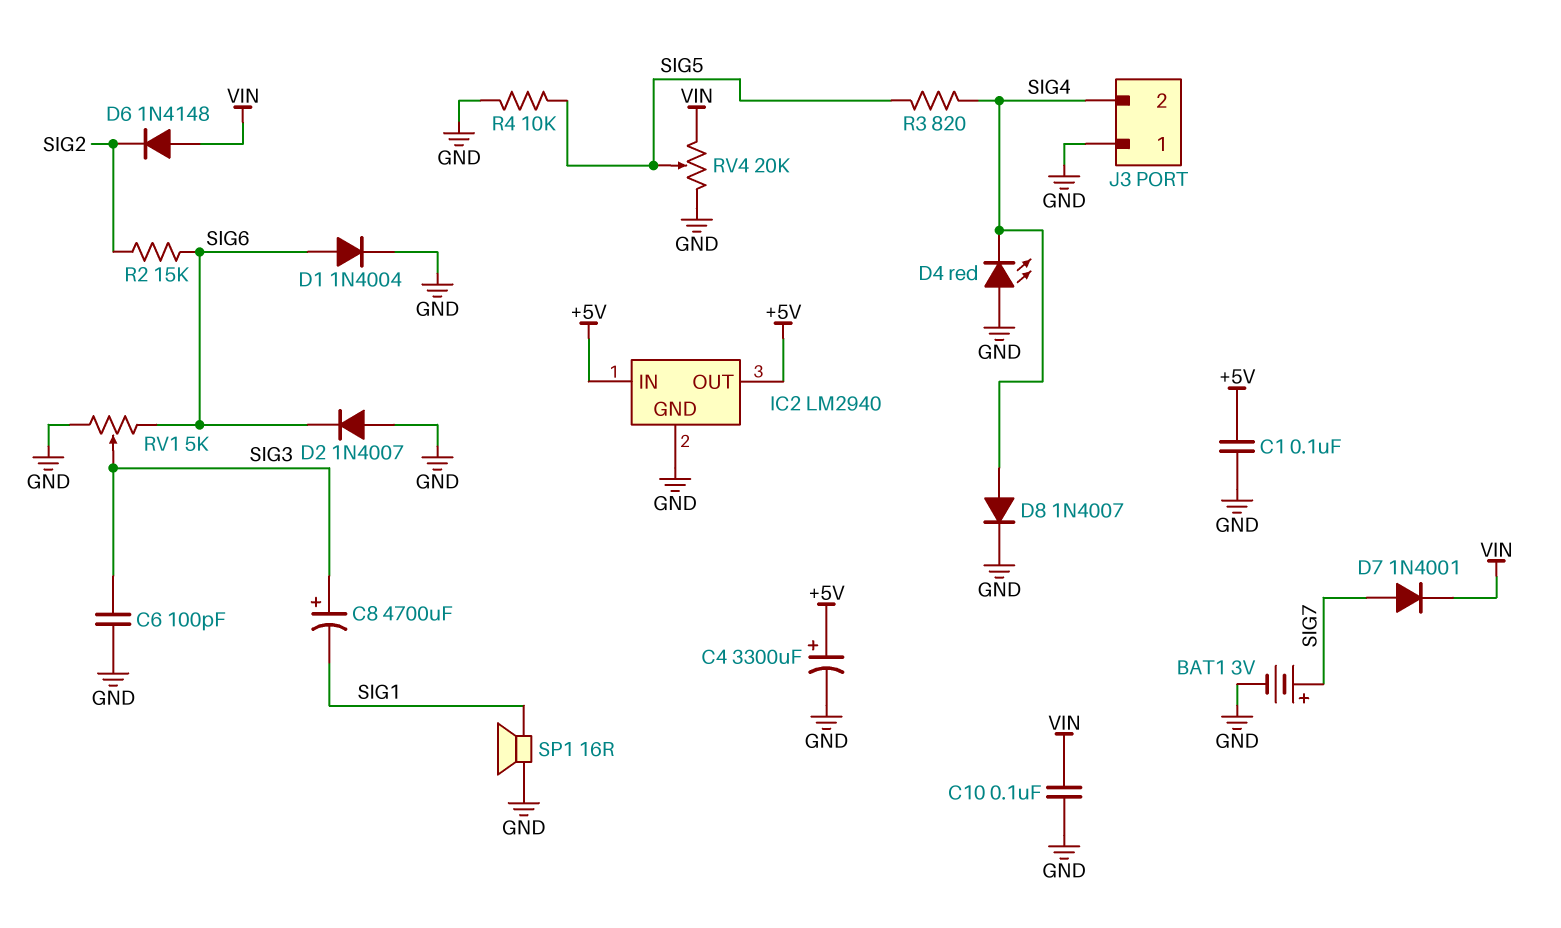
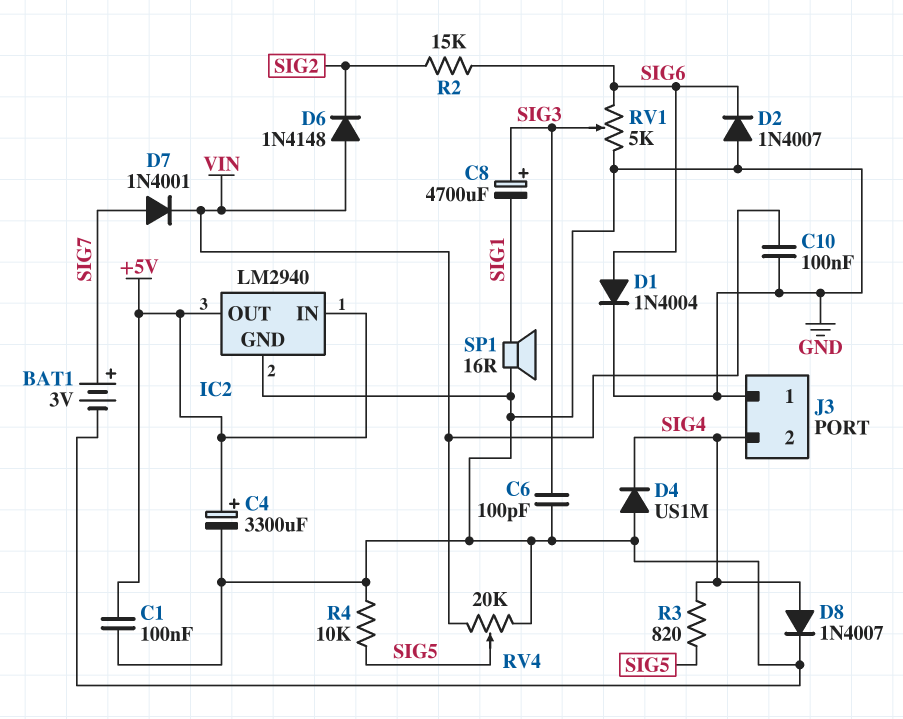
D4: LED red (A GND, K SIG4) -> diode US1M (A GND, K SIG4)

